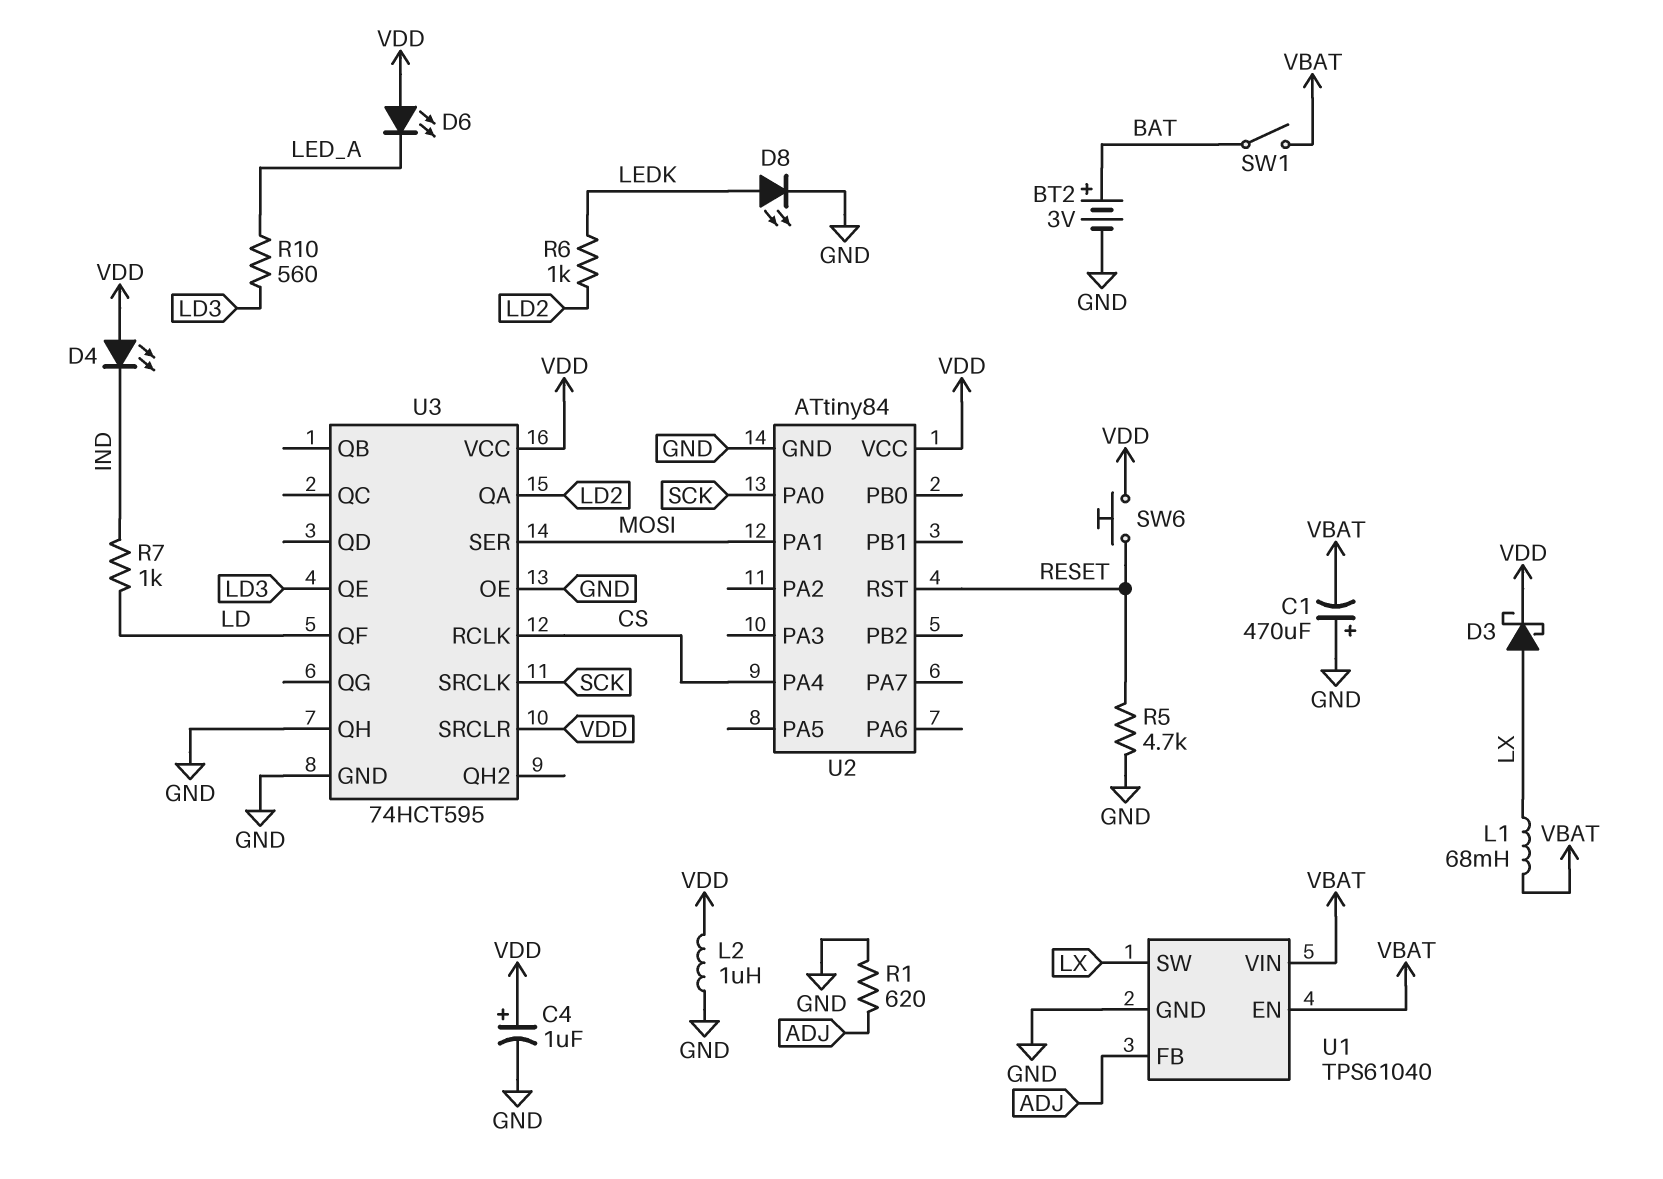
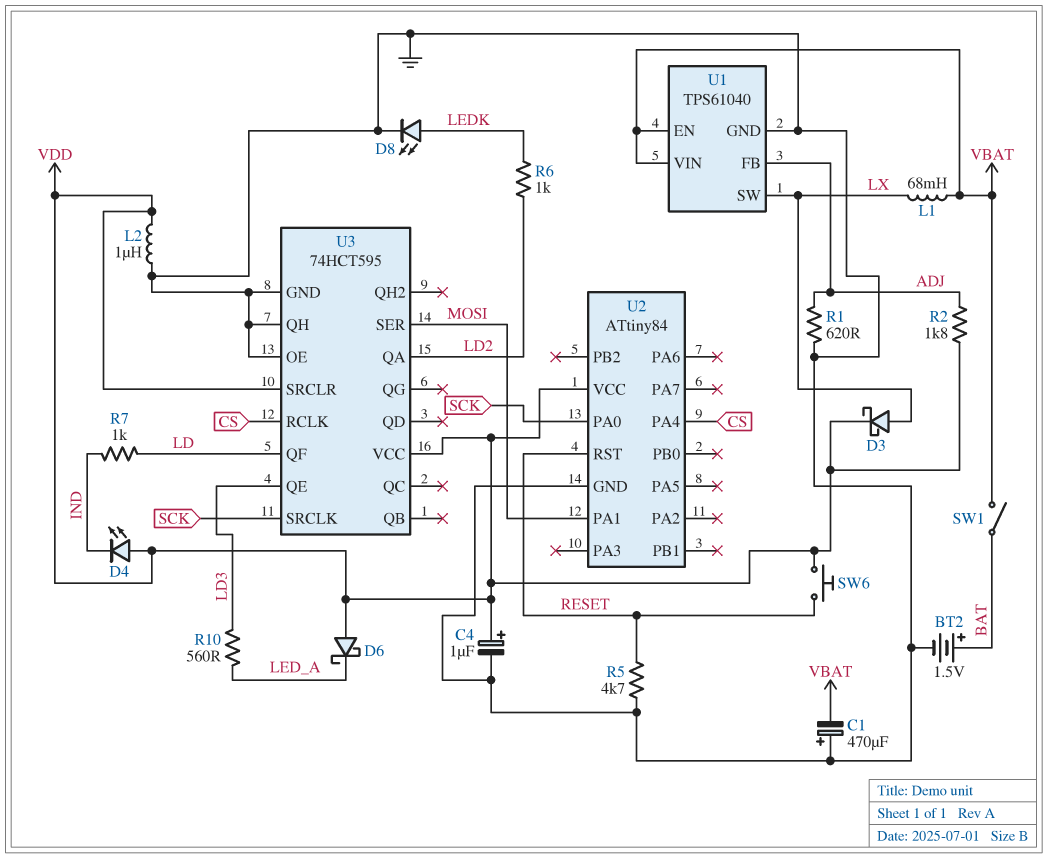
BT2: 3V (plus BAT, minus GND) -> 1.5V (plus BAT, minus GND)
D6: LED (A VDD, K LED_A) -> schottky (A VDD, K LED_A)
R2: none -> 1.8k (ADJ, VDD)

